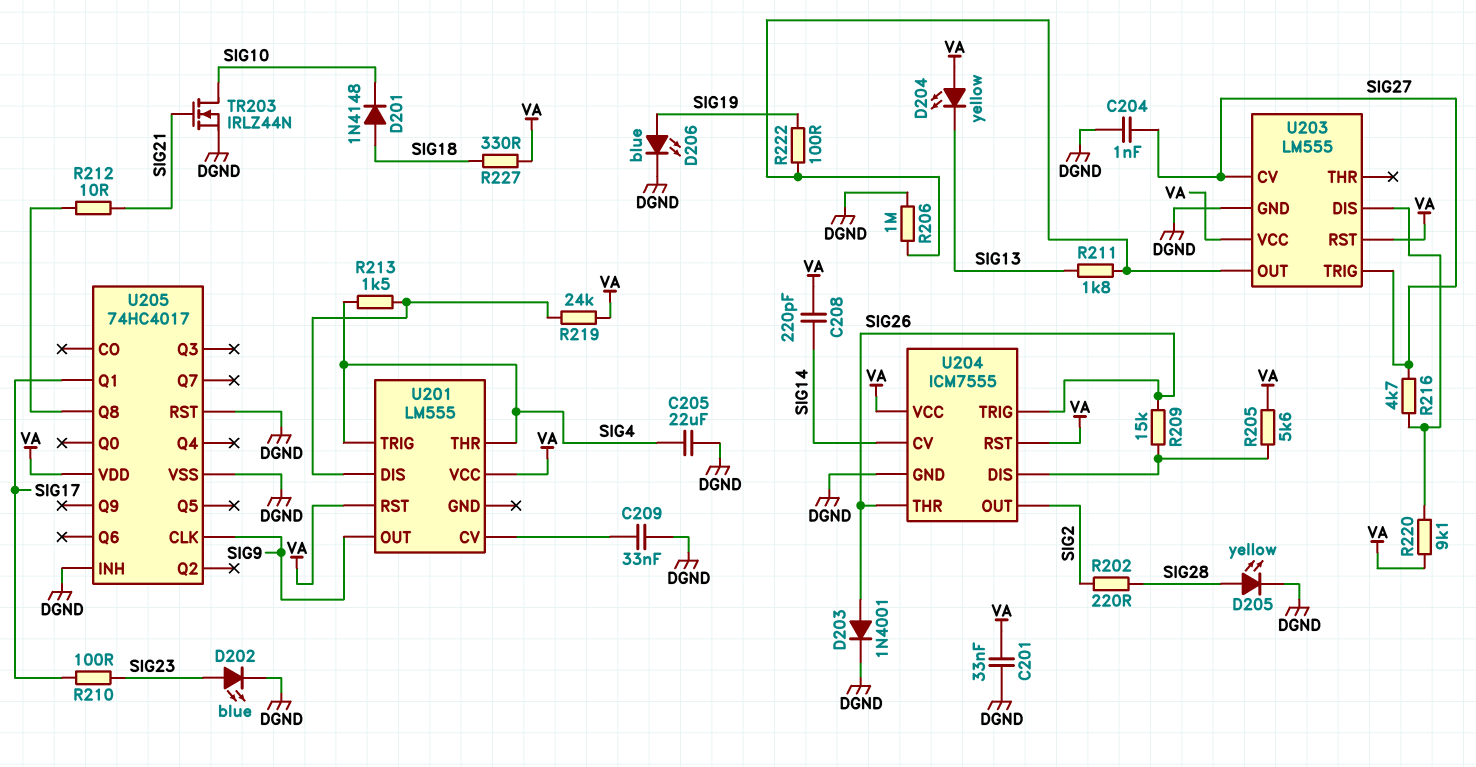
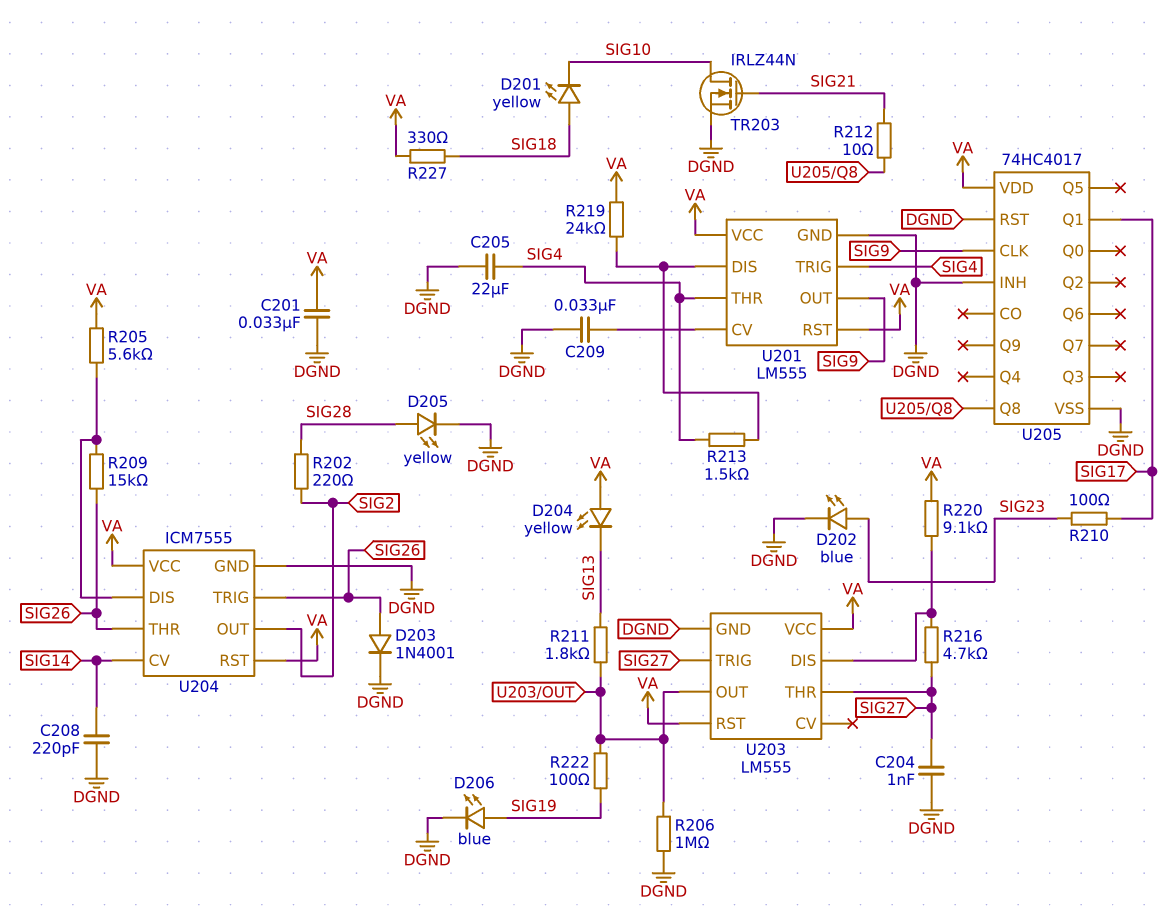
C208: 220pF (SIG14, VA) -> 220pF (DGND, SIG14)
D201: diode 1N4148 (A SIG18, K SIG10) -> LED yellow (A SIG18, K SIG10)
U201 pin GND: none -> DGND
U203 pin CV: SIG27 -> none
U203 pin THR: none -> SIG27

